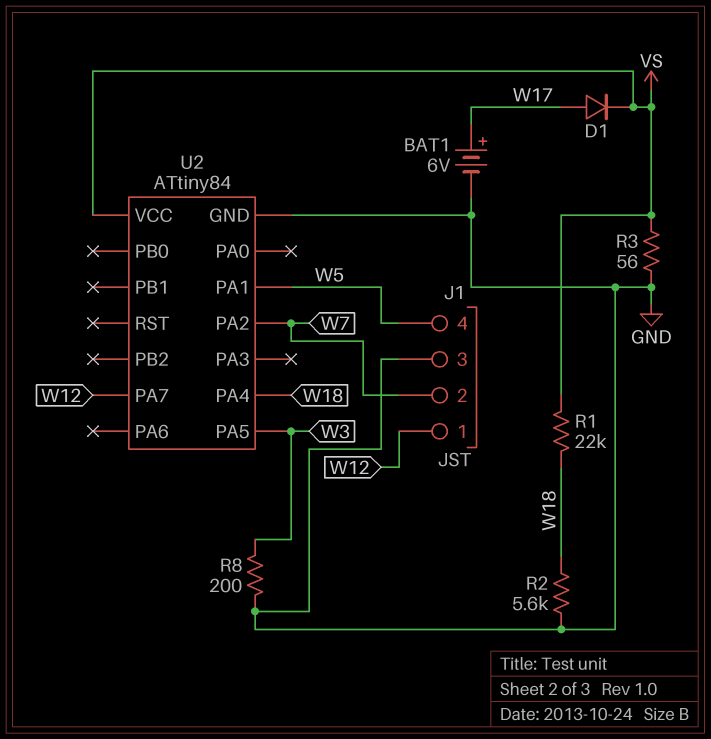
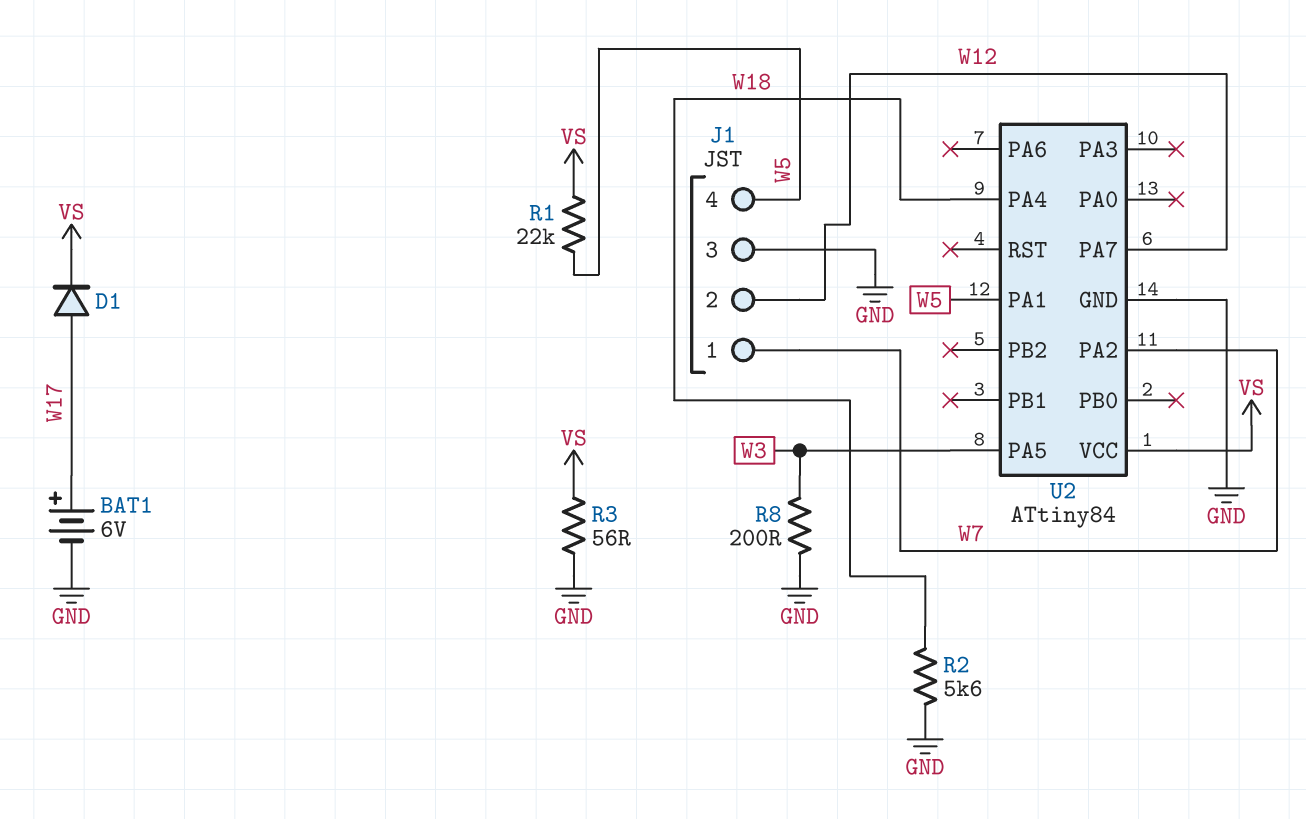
J1 pin 1: W12 -> W7
J1 pin 2: W7 -> W12
R1: 22k (VS, W18) -> 22k (VS, W5)

